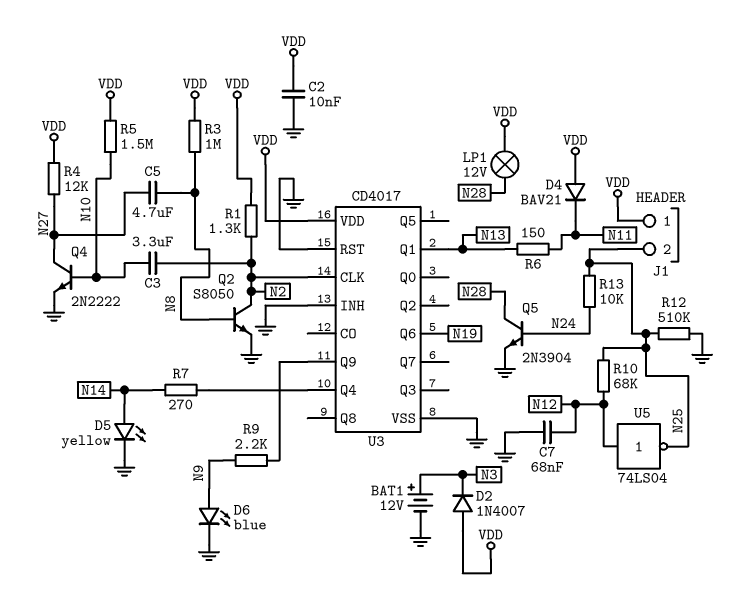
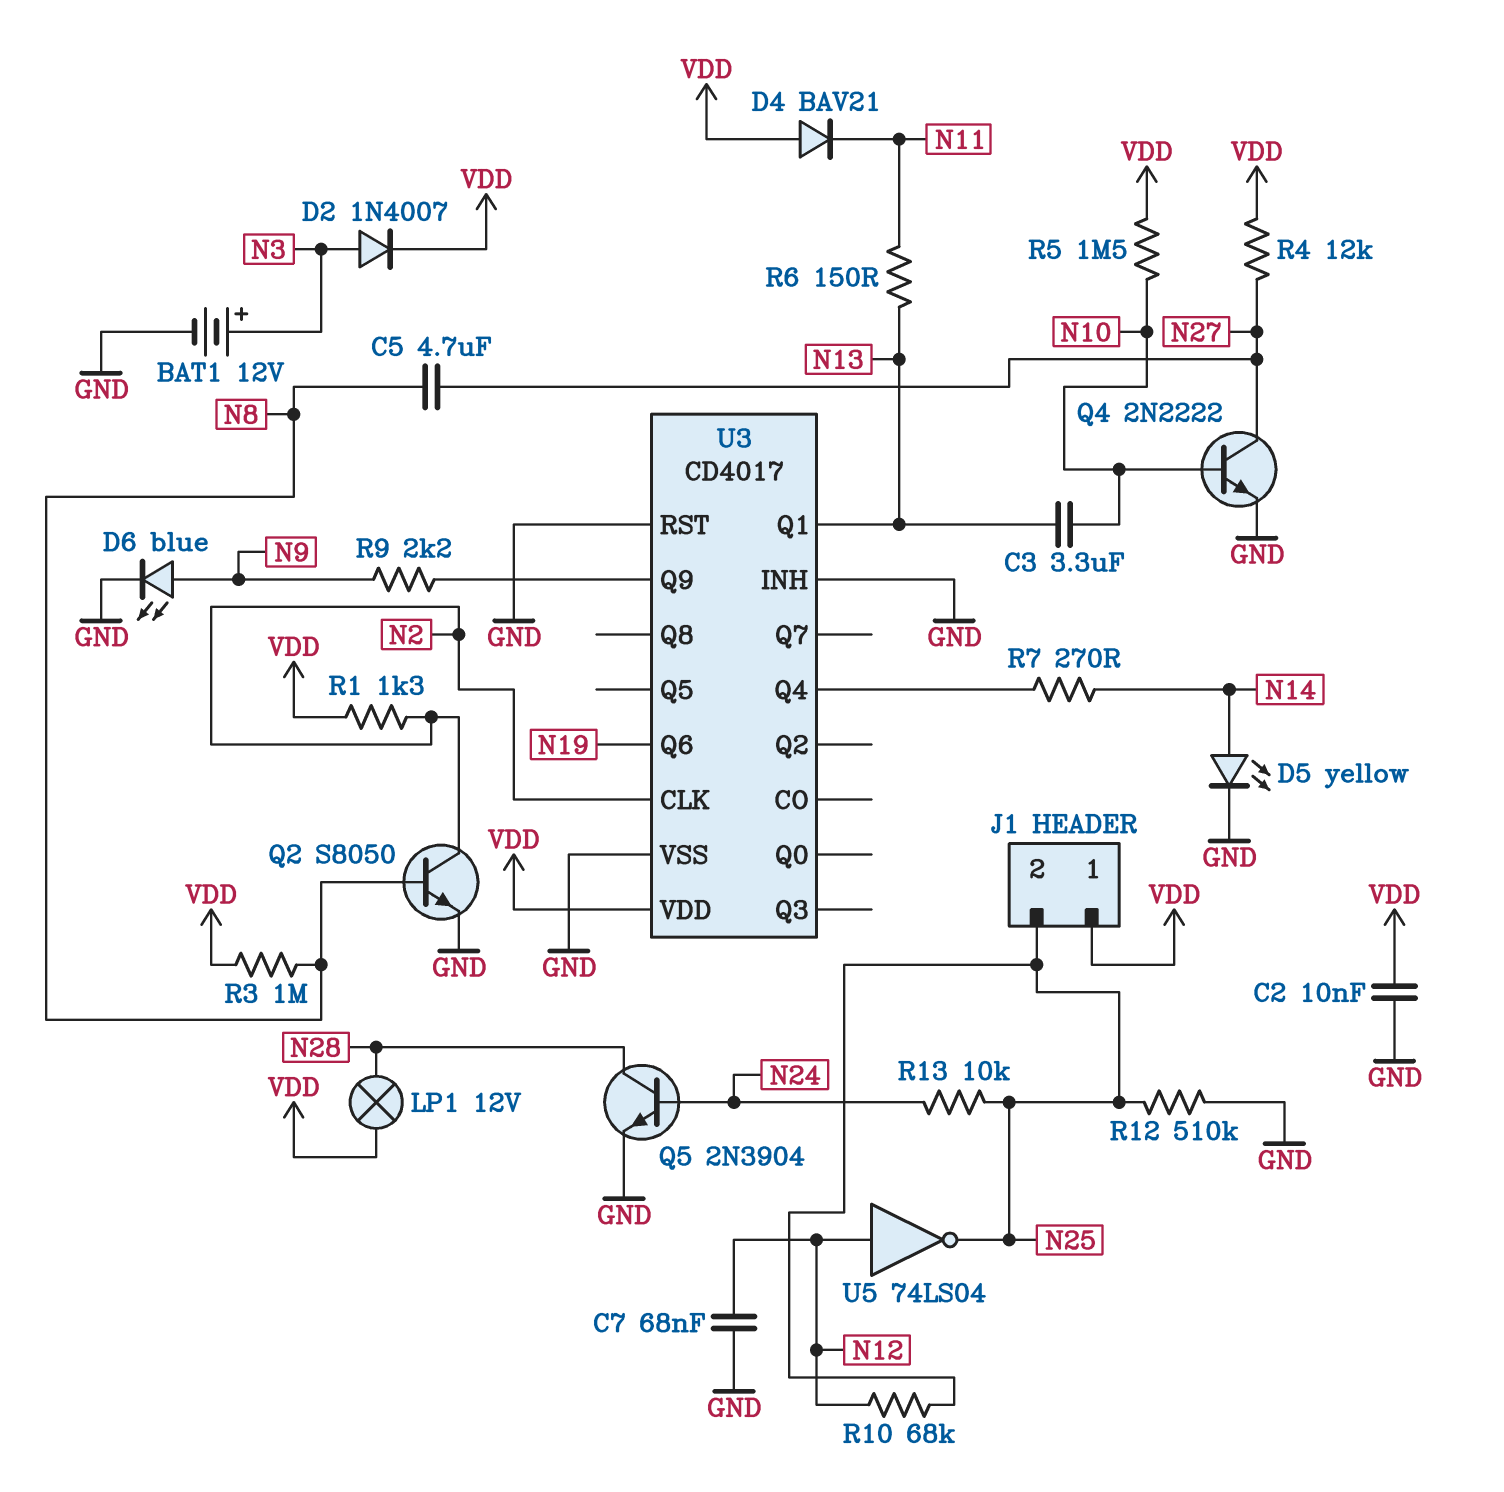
C3: 3.3uF (N2, N10) -> 3.3uF (N10, N13)
D2: diode 1N4007 (A VDD, K N3) -> diode 1N4007 (A N3, K VDD)

